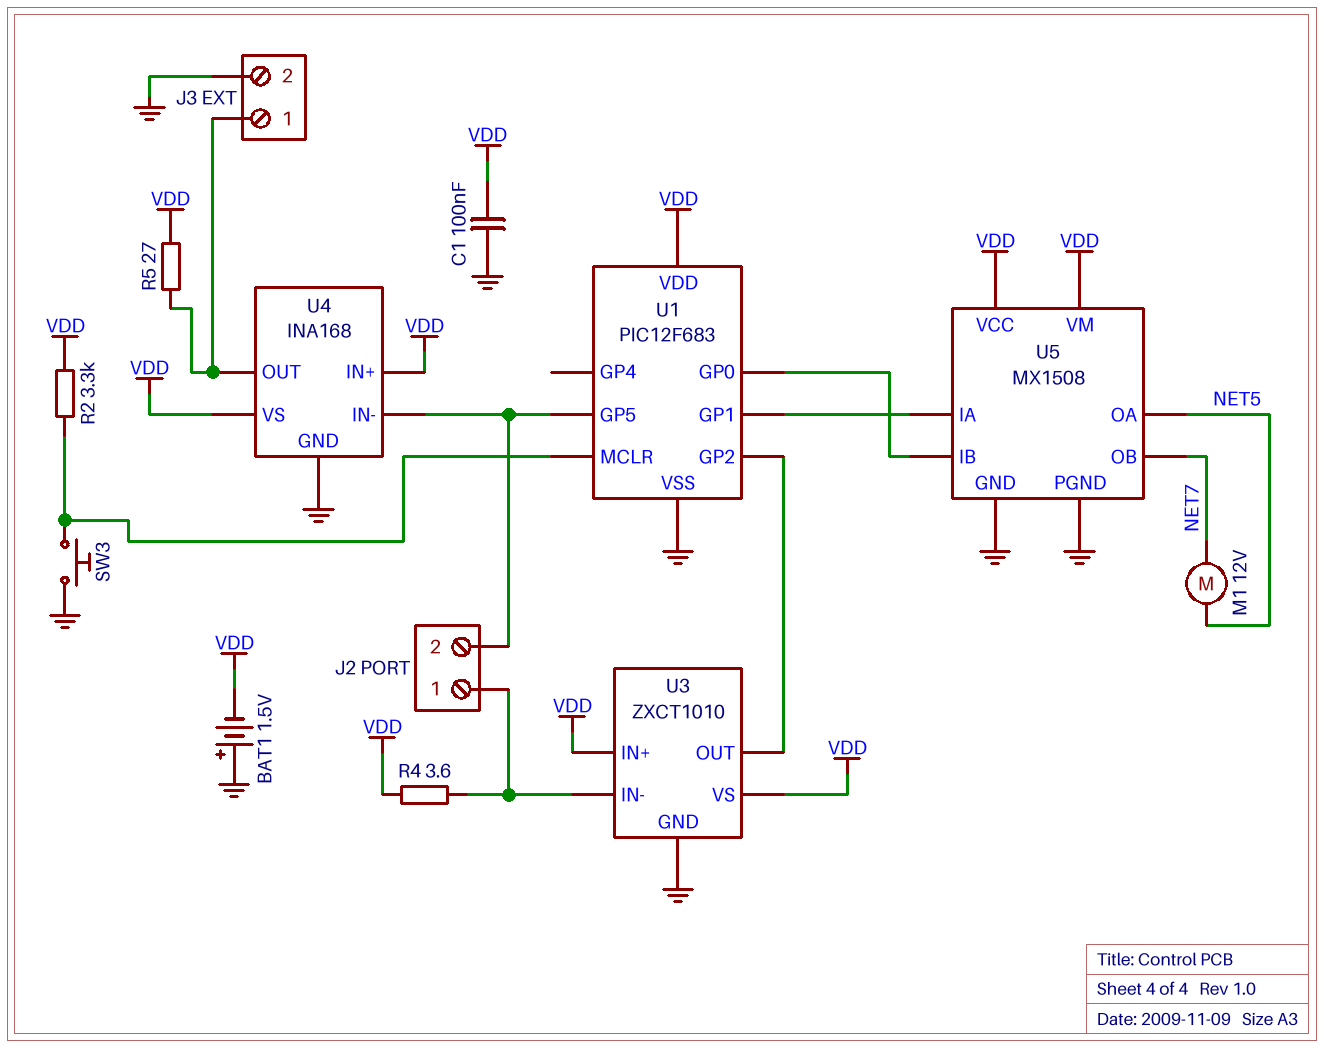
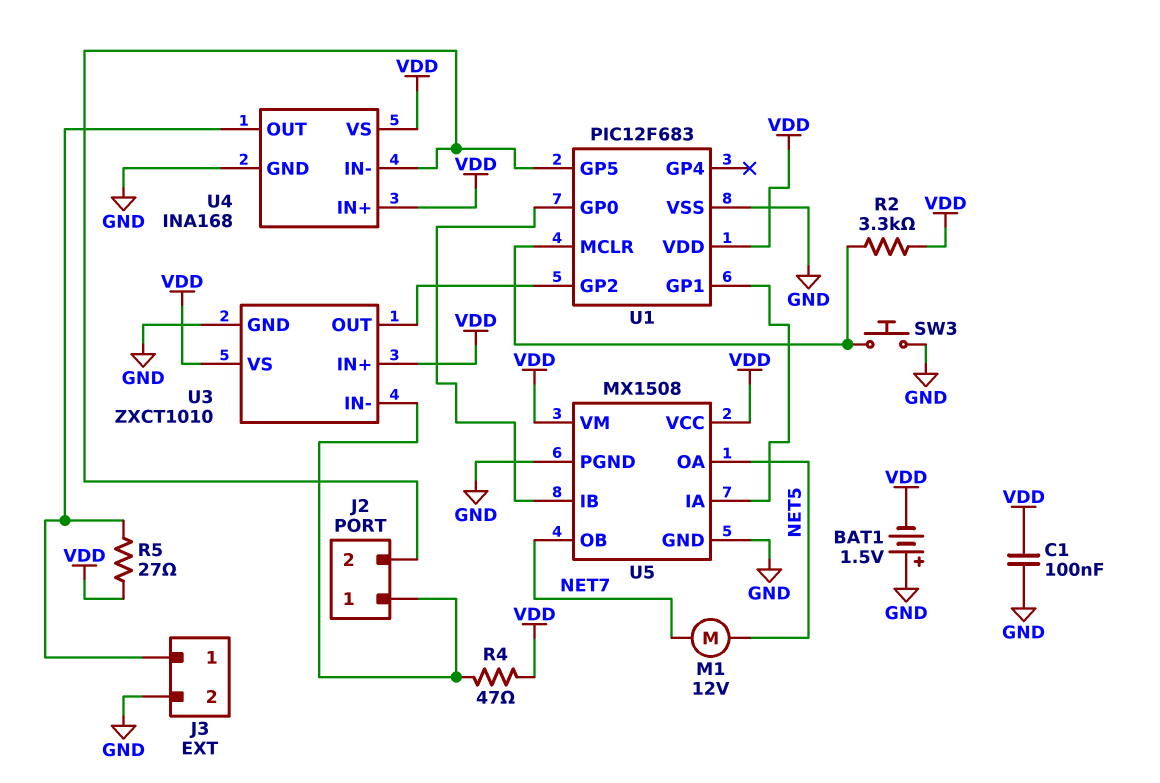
R4: 3.6 (J2/1, VDD) -> 47 (J2/1, VDD)

